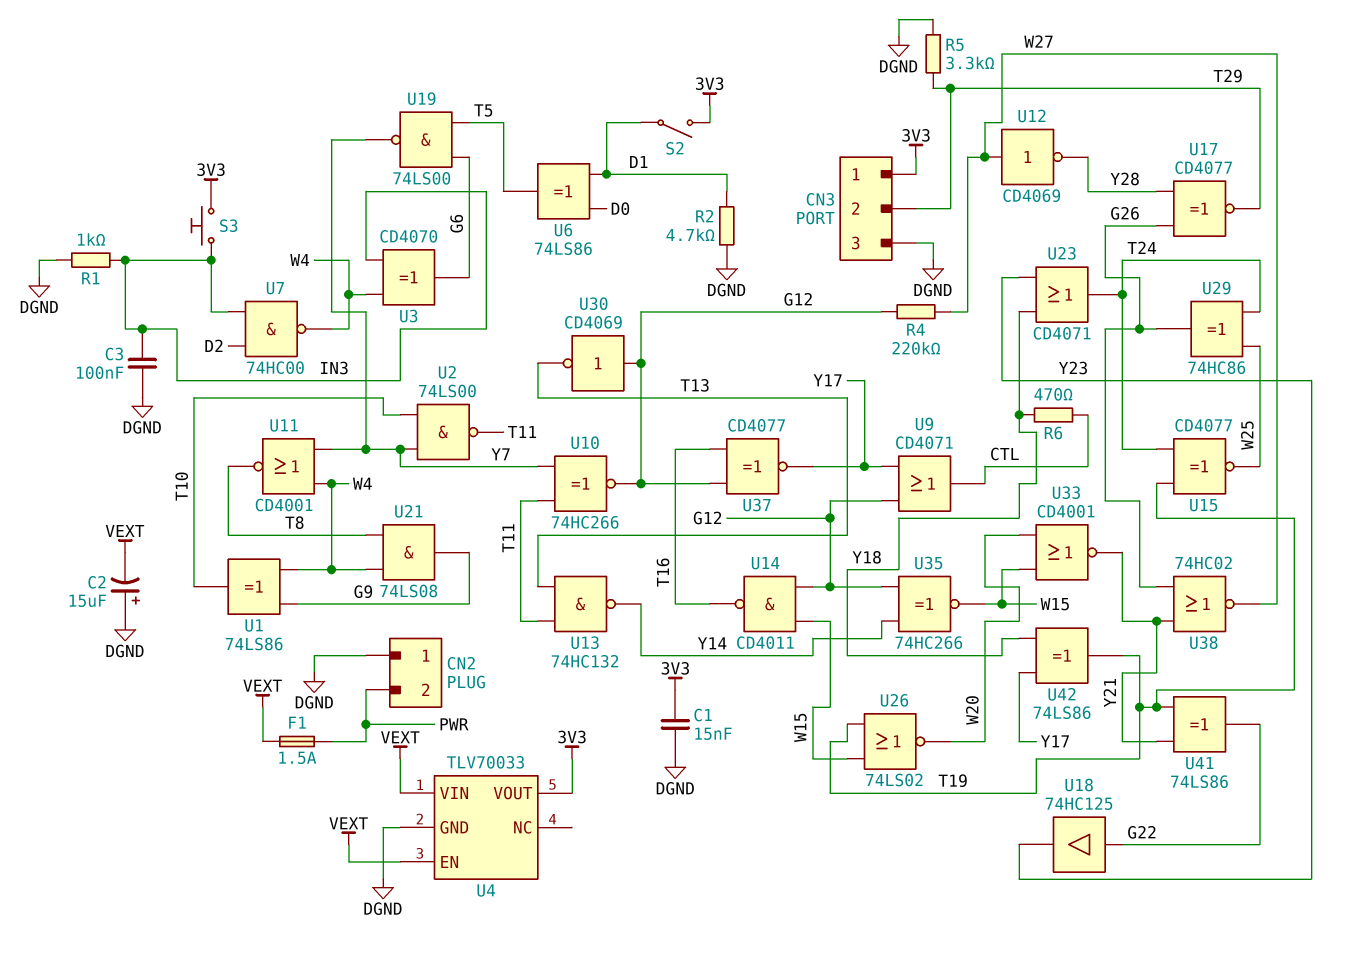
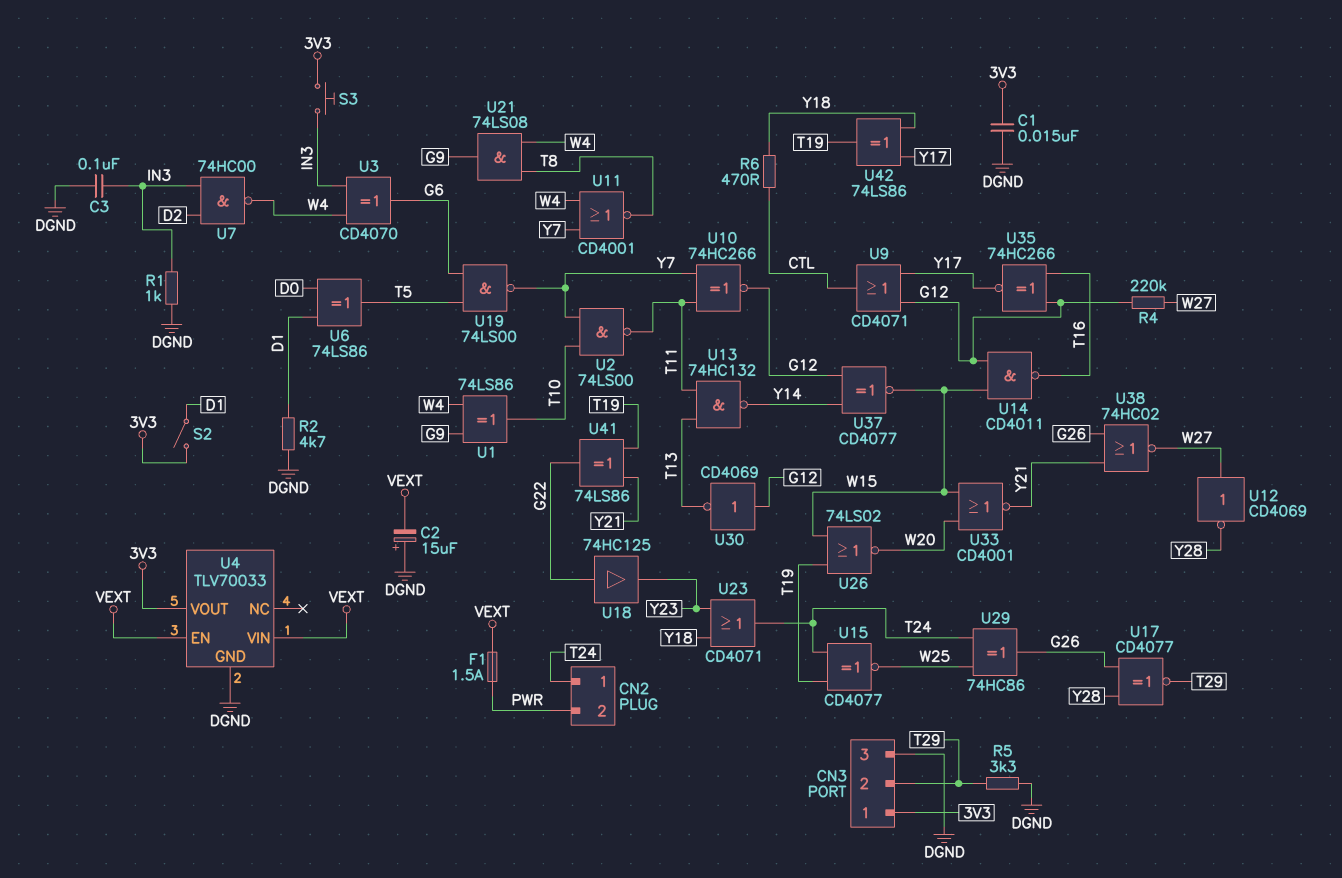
CN2 pin 1: DGND -> T24
U35: XNOR 74HC266 (in G12, in Y14, out W15) -> XNOR 74HC266 (in G12, in T16, out Y17)
U37: XNOR CD4077 (in G12, in T16, out Y17) -> XNOR CD4077 (in G12, in Y14, out W15)

